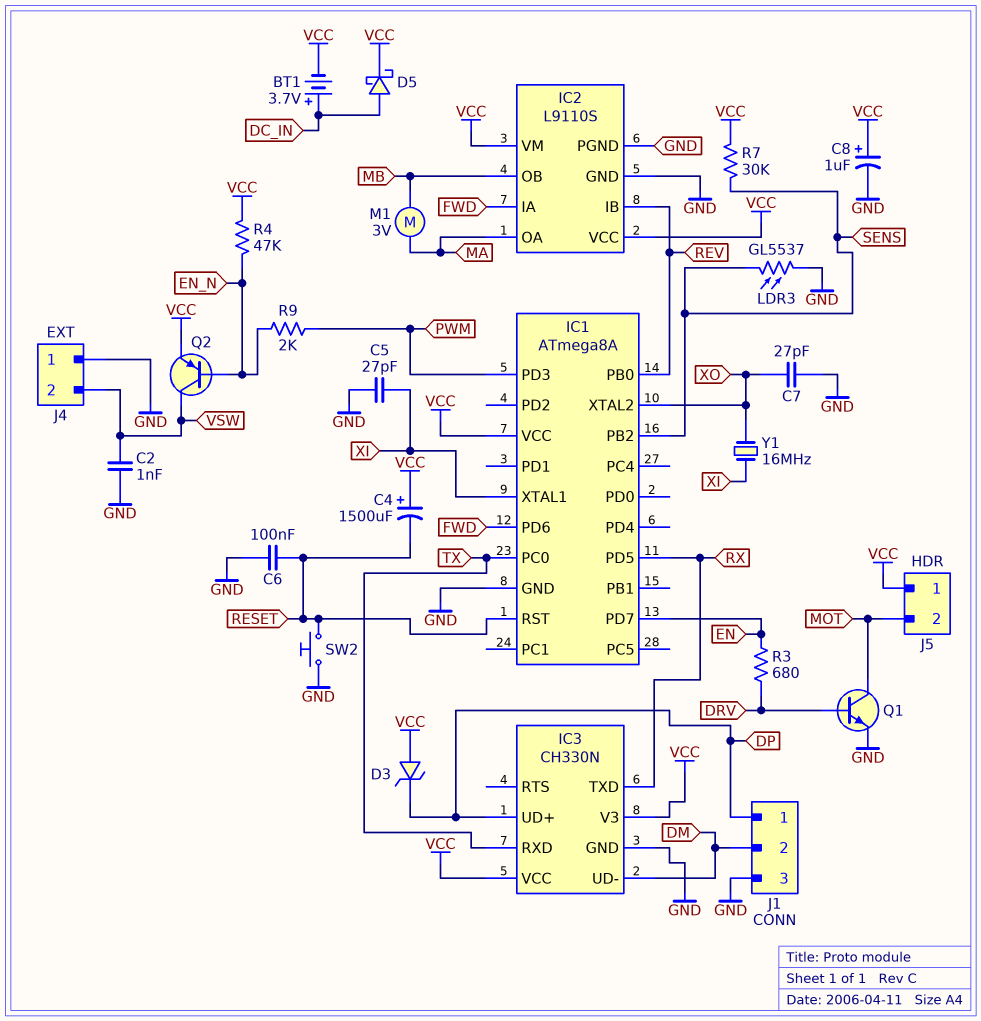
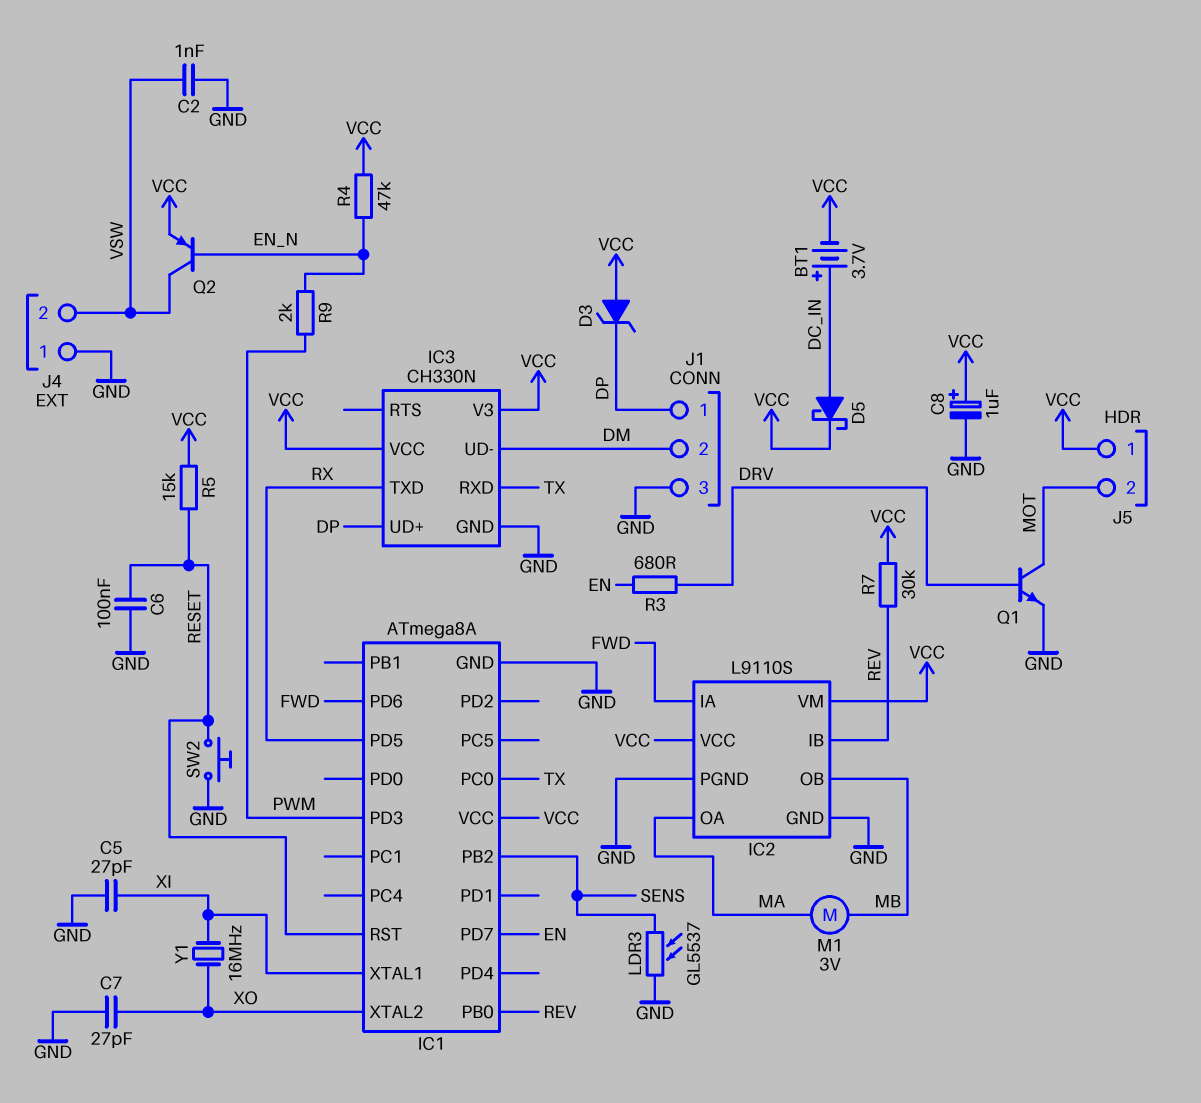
C4: 1500uF (plus VCC, minus RESET) -> none
R5: none -> 15k (RESET, VCC)
R7: 30k (SENS, VCC) -> 30k (REV, VCC)

